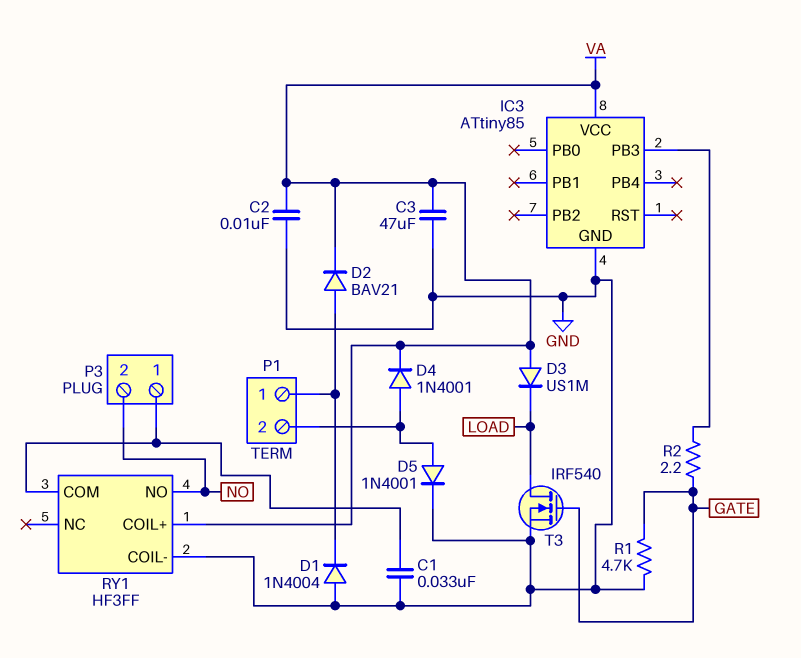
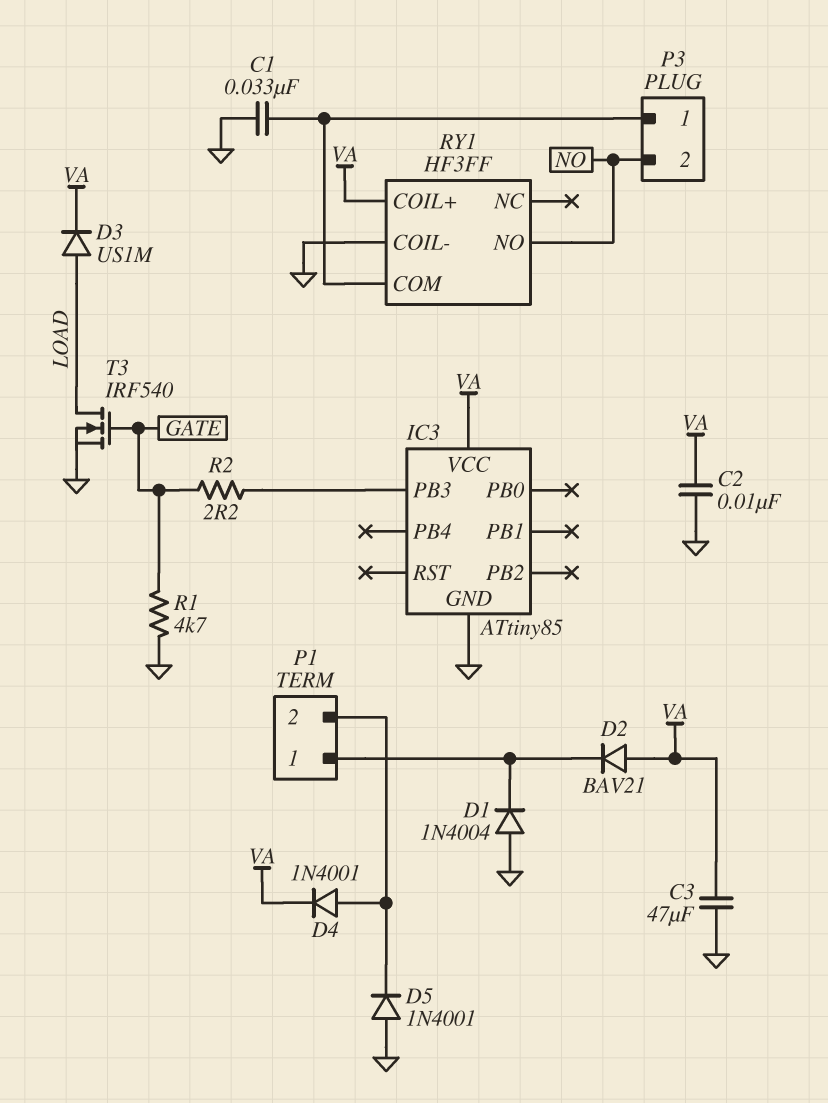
D2: diode BAV21 (A P1/1, K VA) -> diode BAV21 (A VA, K P1/1)
D3: diode US1M (A VA, K LOAD) -> diode US1M (A LOAD, K VA)
D5: diode 1N4001 (A P1/2, K GND) -> diode 1N4001 (A GND, K P1/2)

